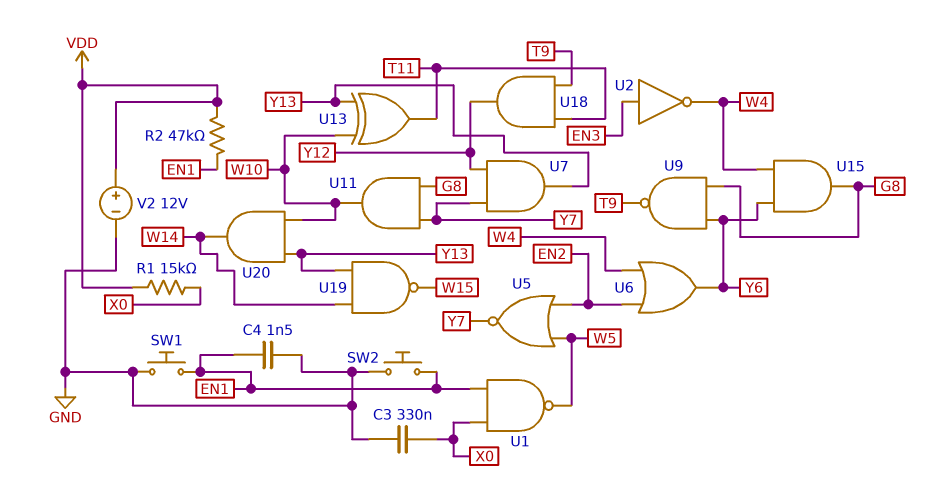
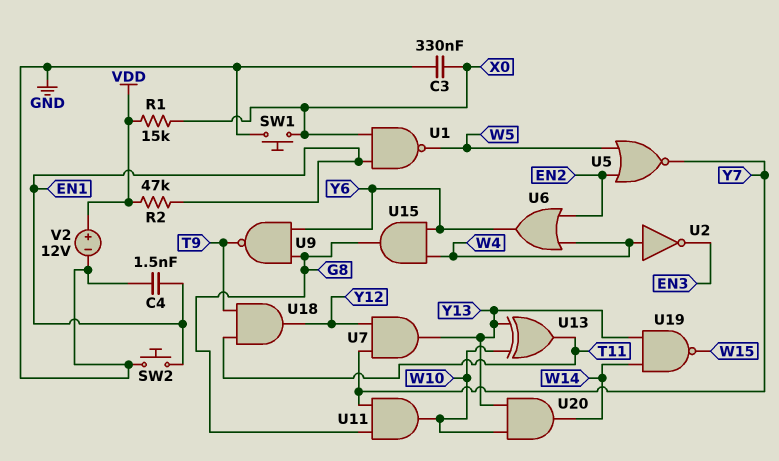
SW1: button (EN1, GND) -> button (GND, X0)
U2: NOT (in EN3, out W4) -> NOT (in W4, out EN3)

